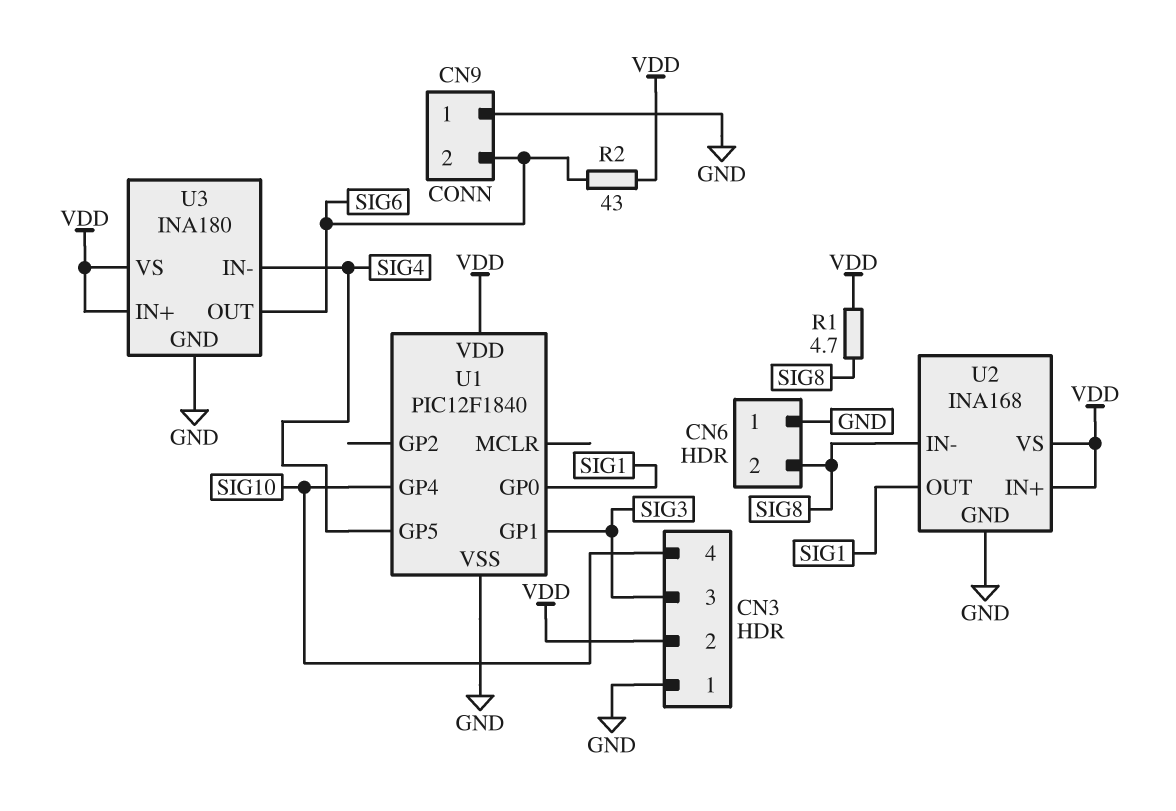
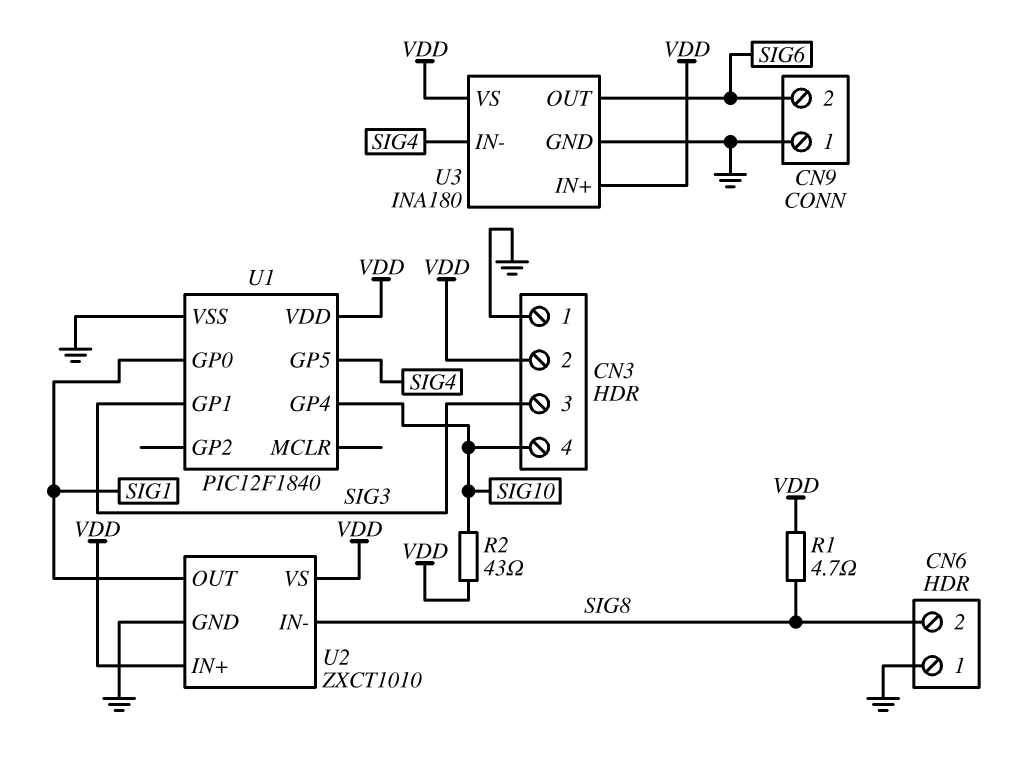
R2: 43 (SIG6, VDD) -> 43 (SIG10, VDD)
U2: INA168 -> ZXCT1010

